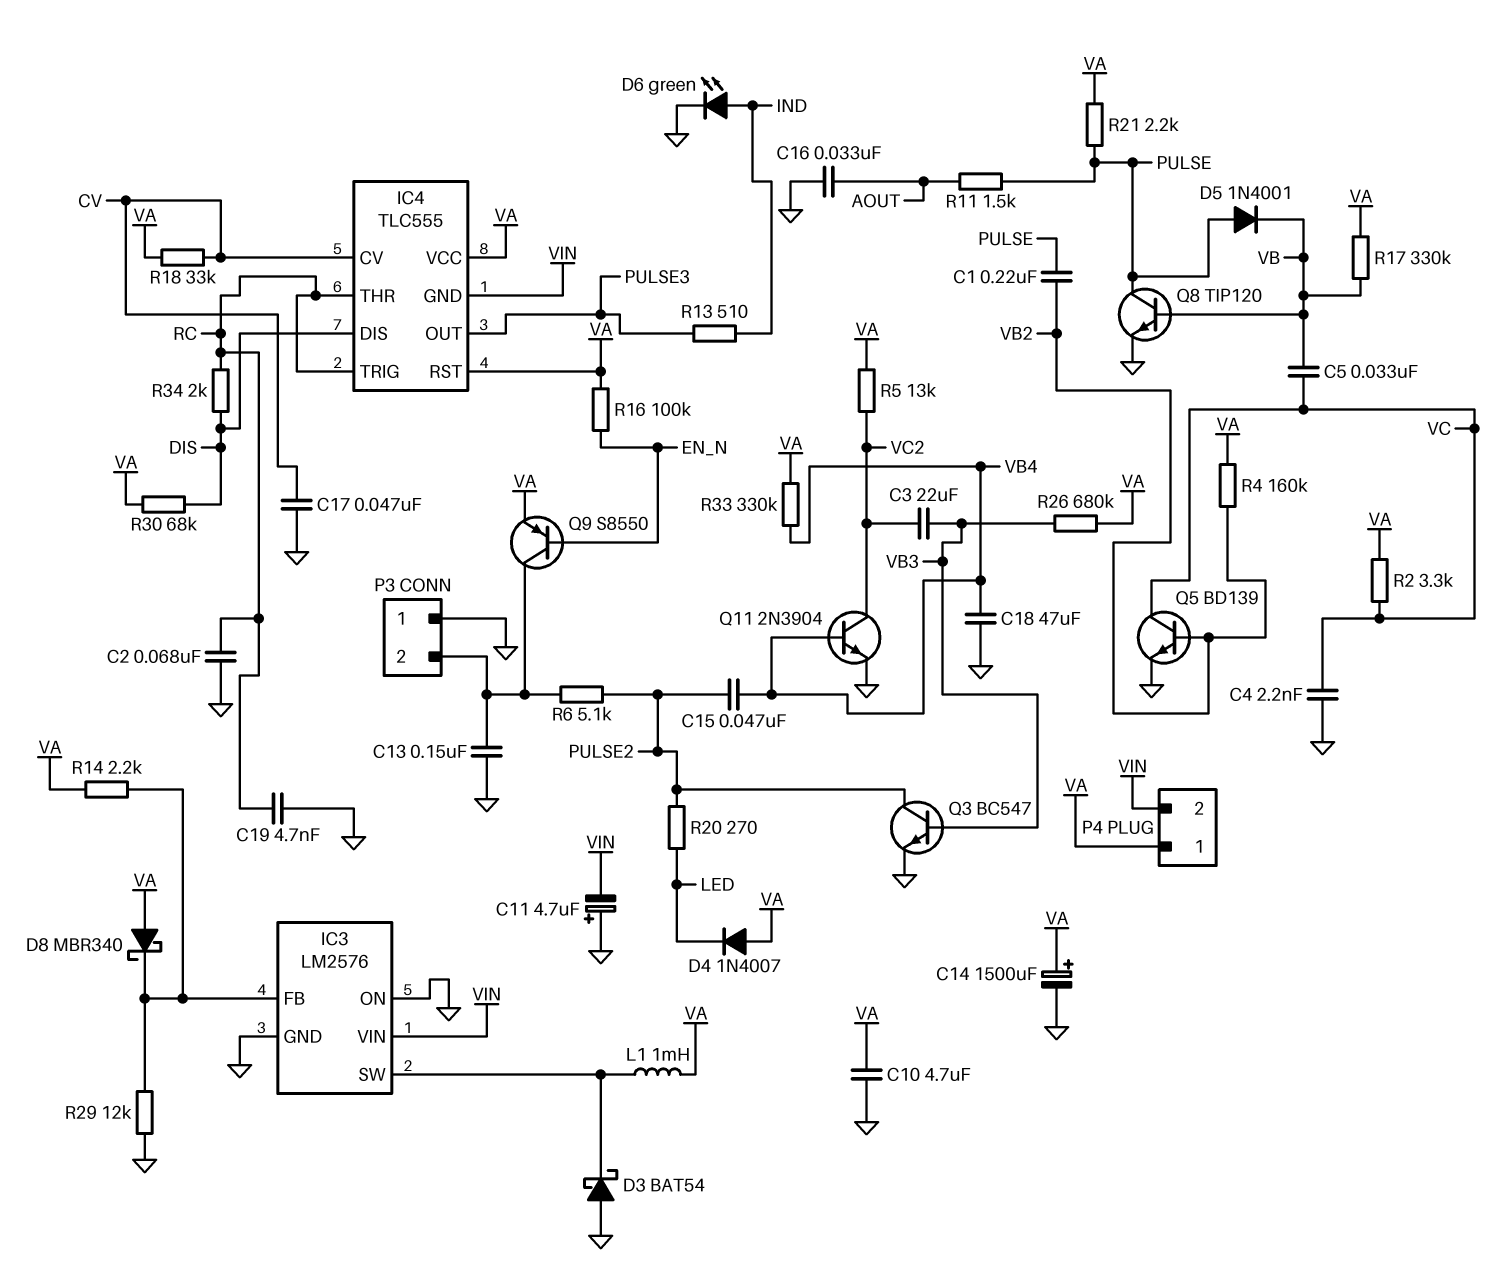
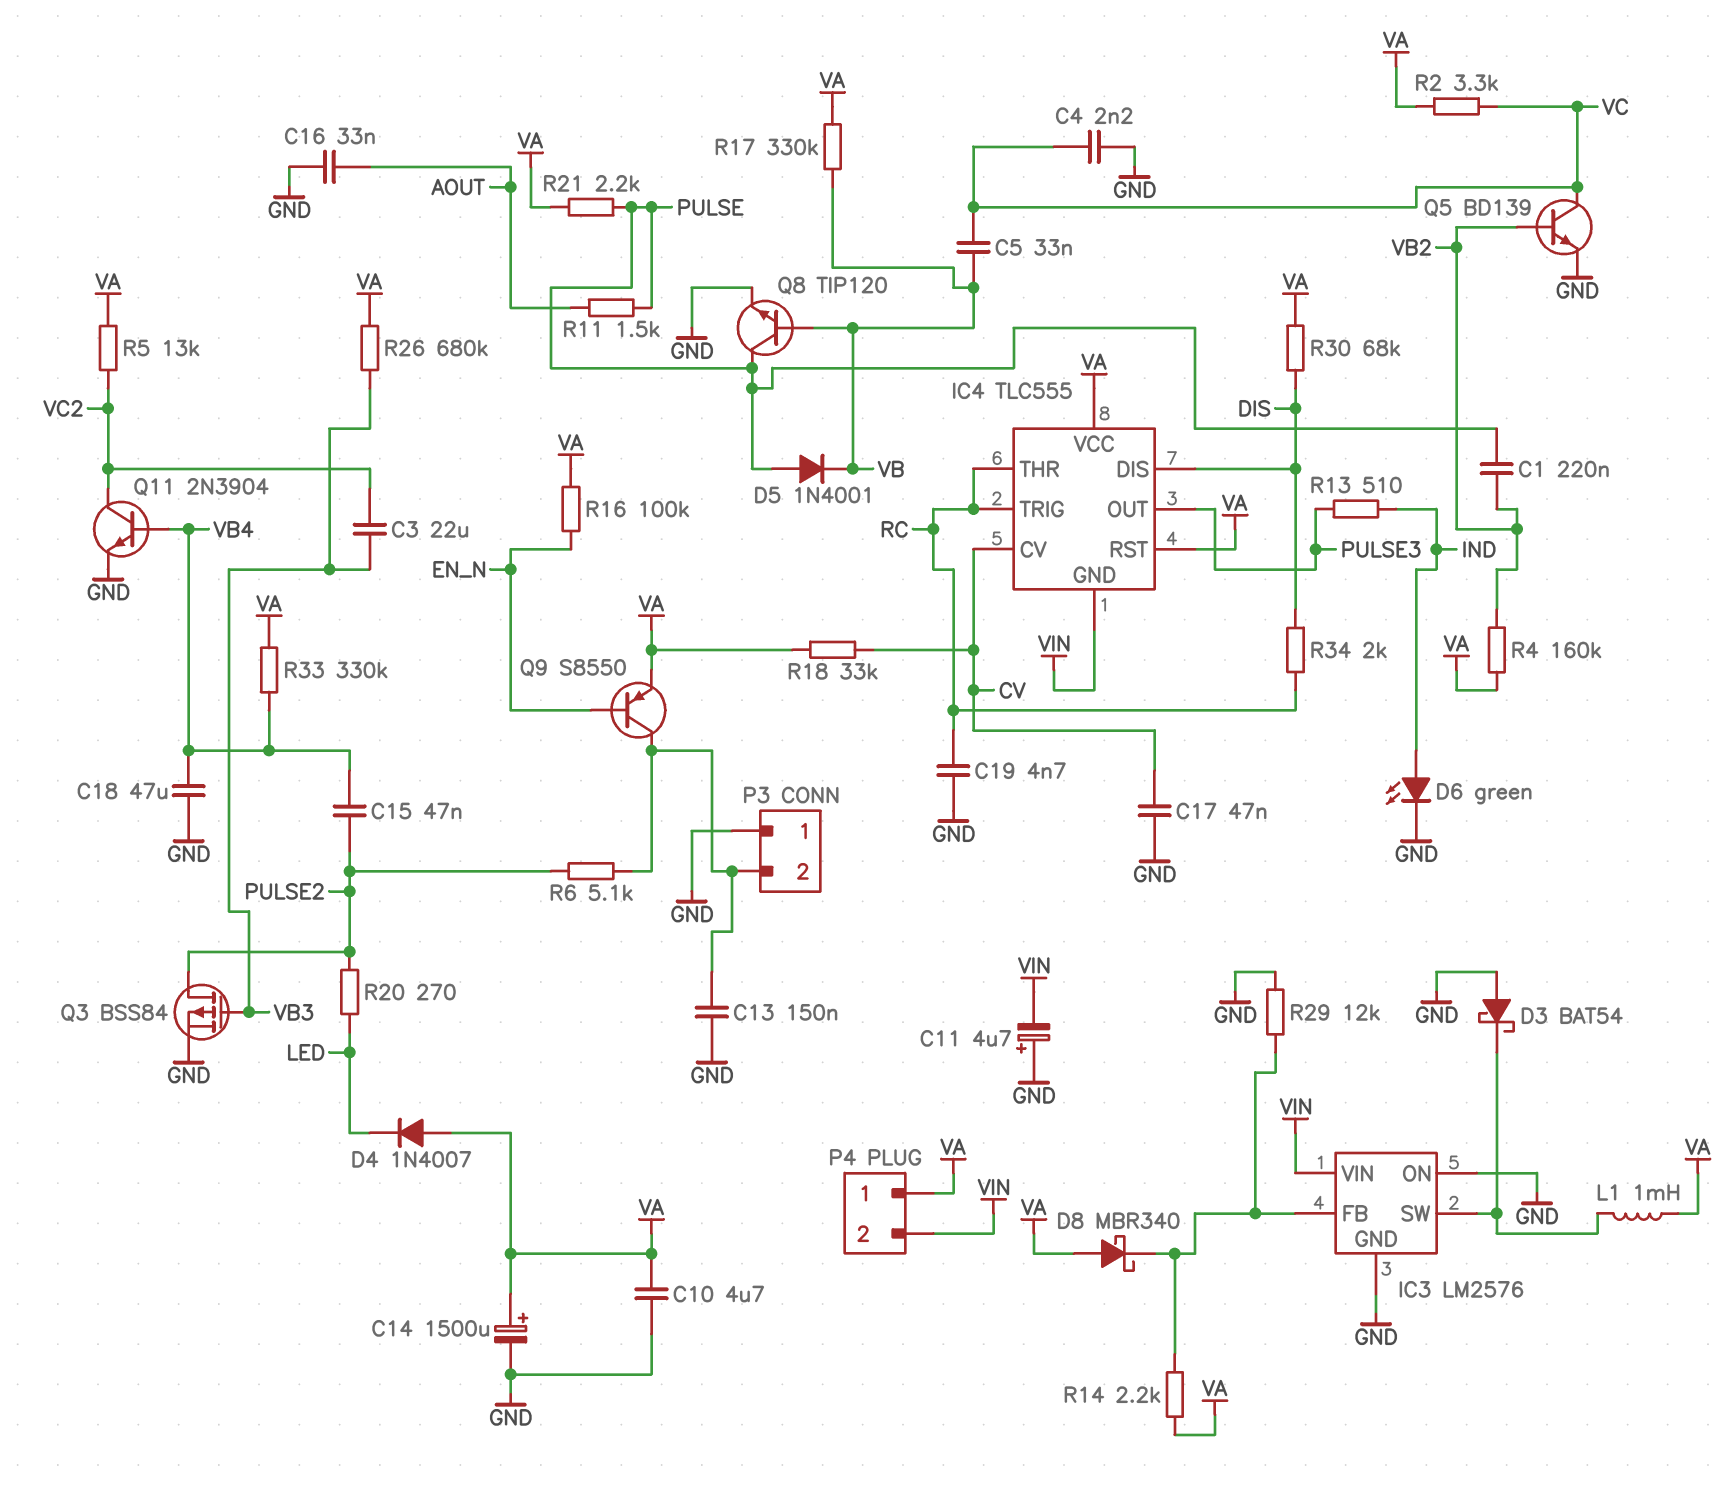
C2: 68nF (GND, RC) -> none
Q3: NPN BC547 (B VB3, C PULSE2, E GND) -> PMOS BSS84 (G VB3, D PULSE2, S GND)

